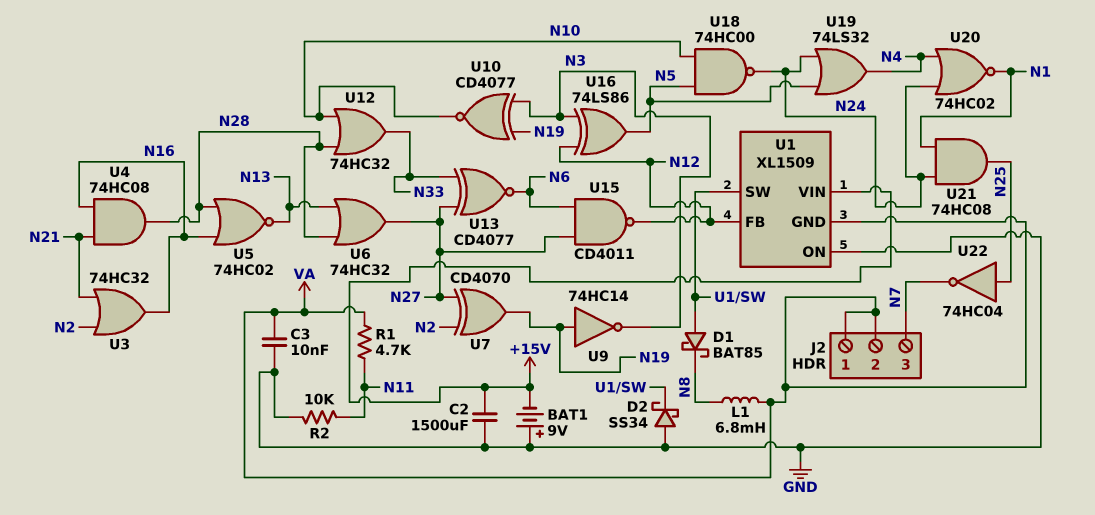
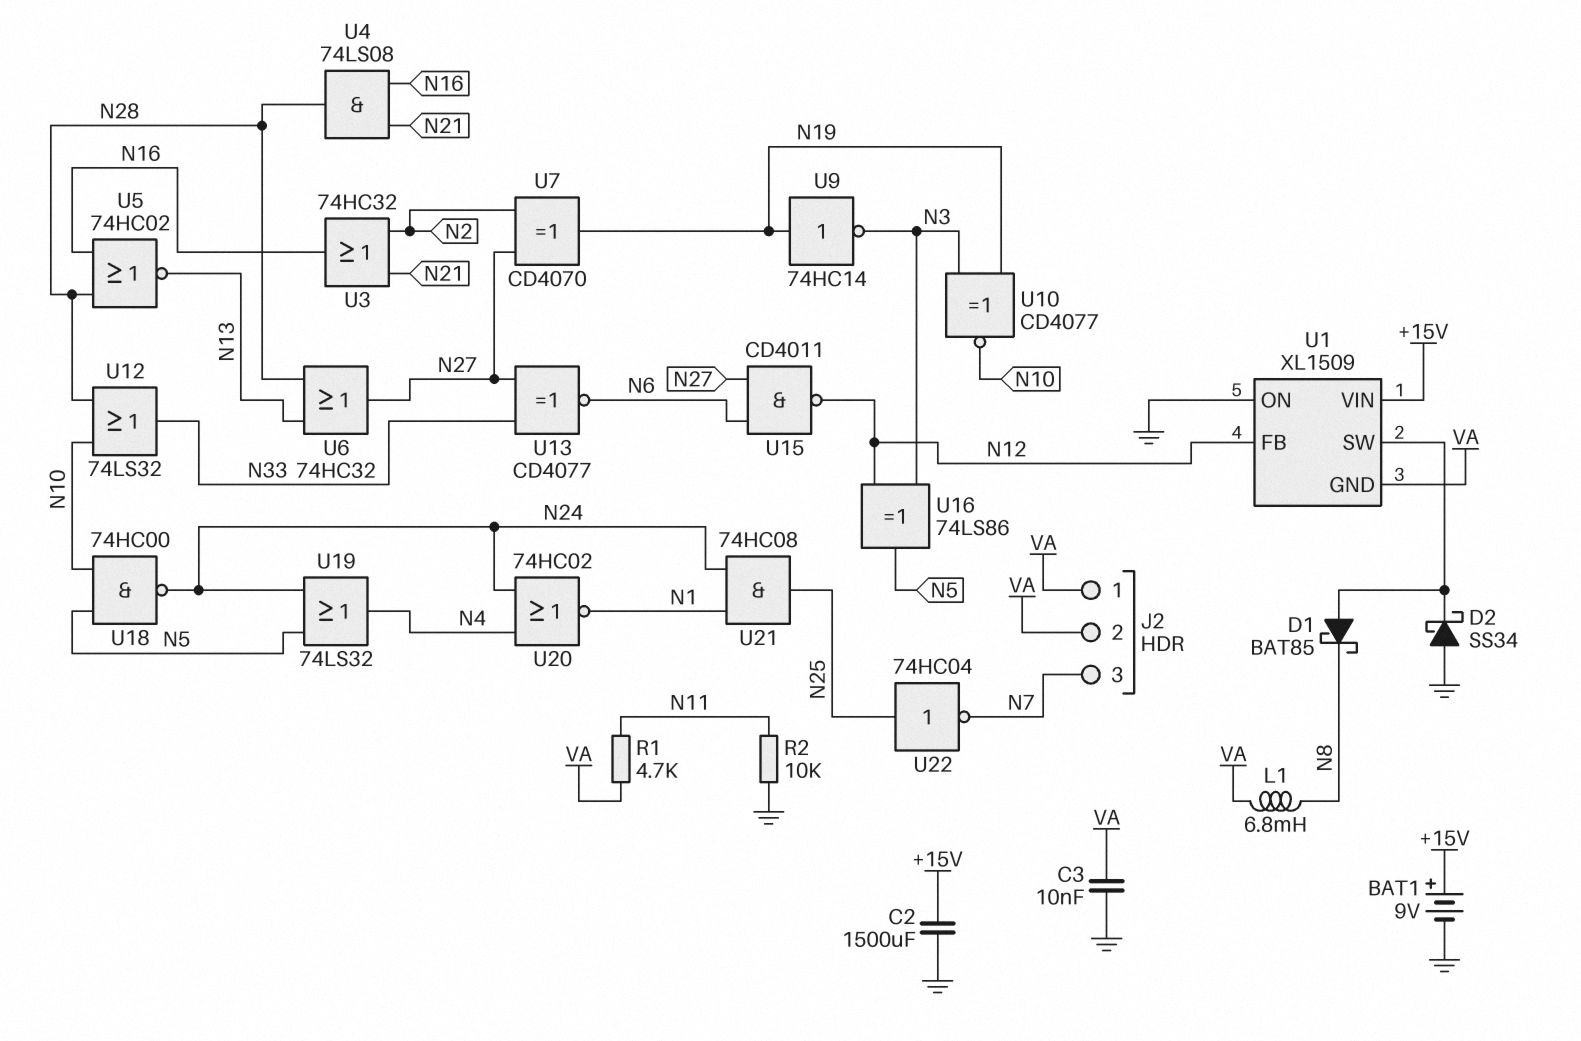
BAT1: 9V (plus GND, minus +15V) -> 9V (plus +15V, minus GND)
U4: AND 74HC08 (in N16, in N21, out N28) -> AND 74LS08 (in N16, in N21, out N28)
U12: OR 74HC32 (in N10, in N28, out N33) -> OR 74LS32 (in N10, in N28, out N33)

